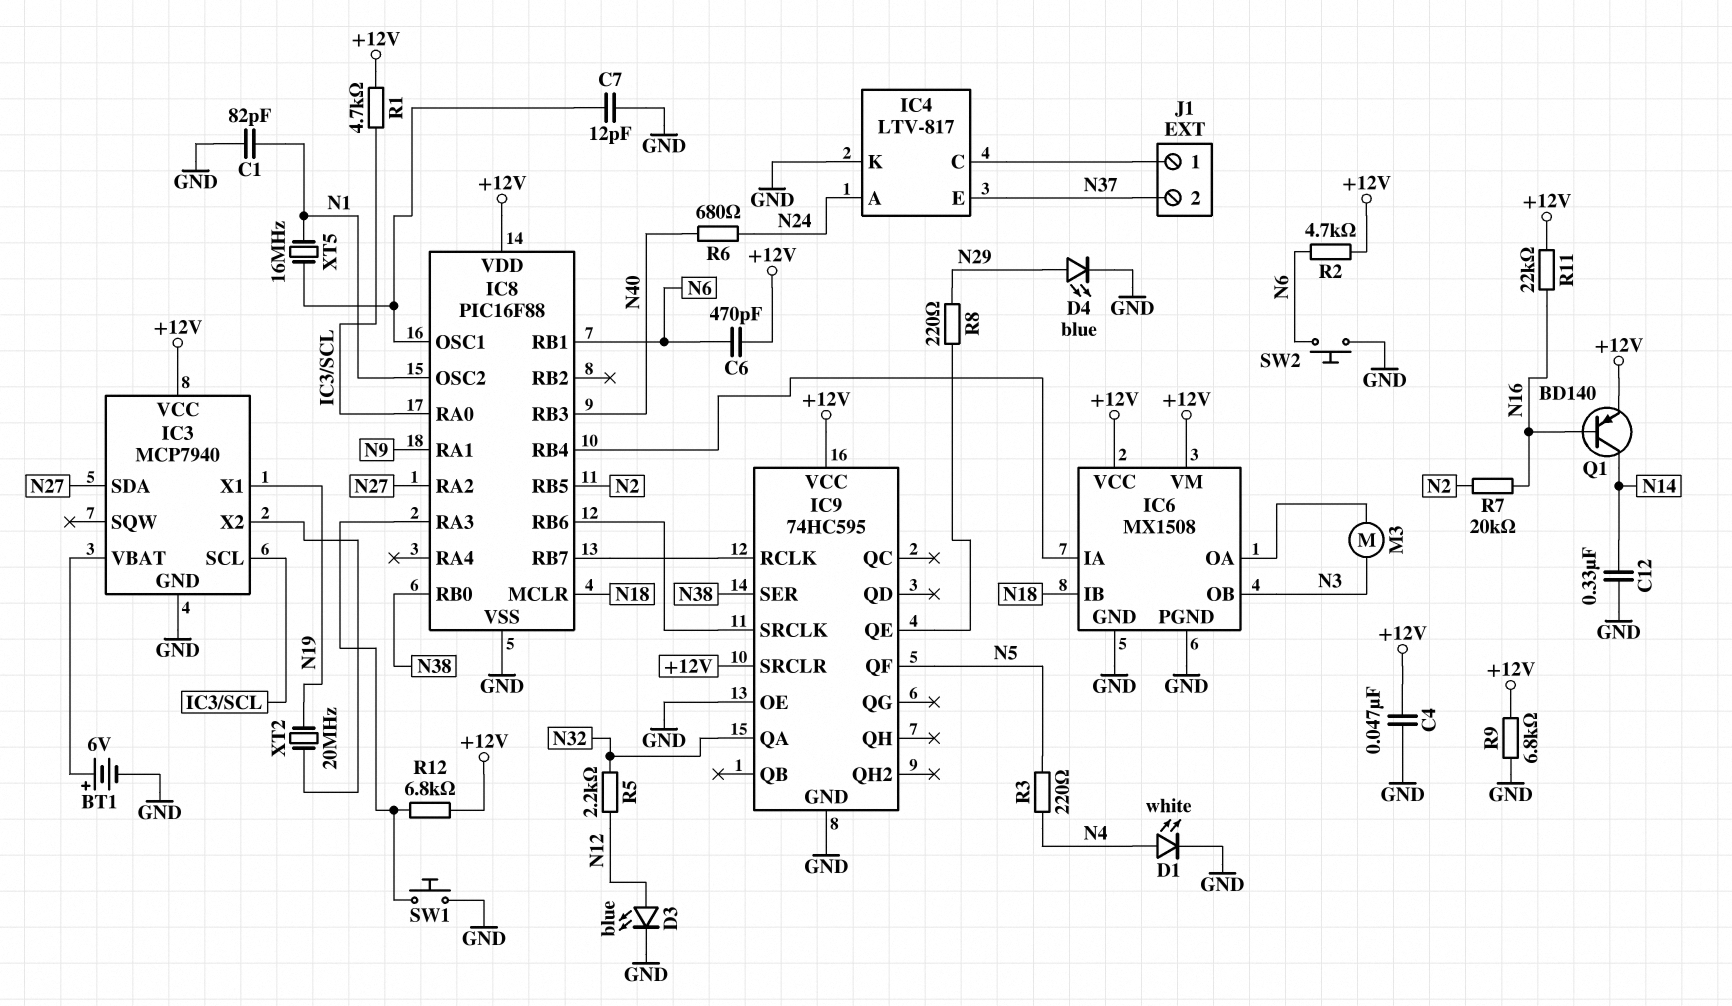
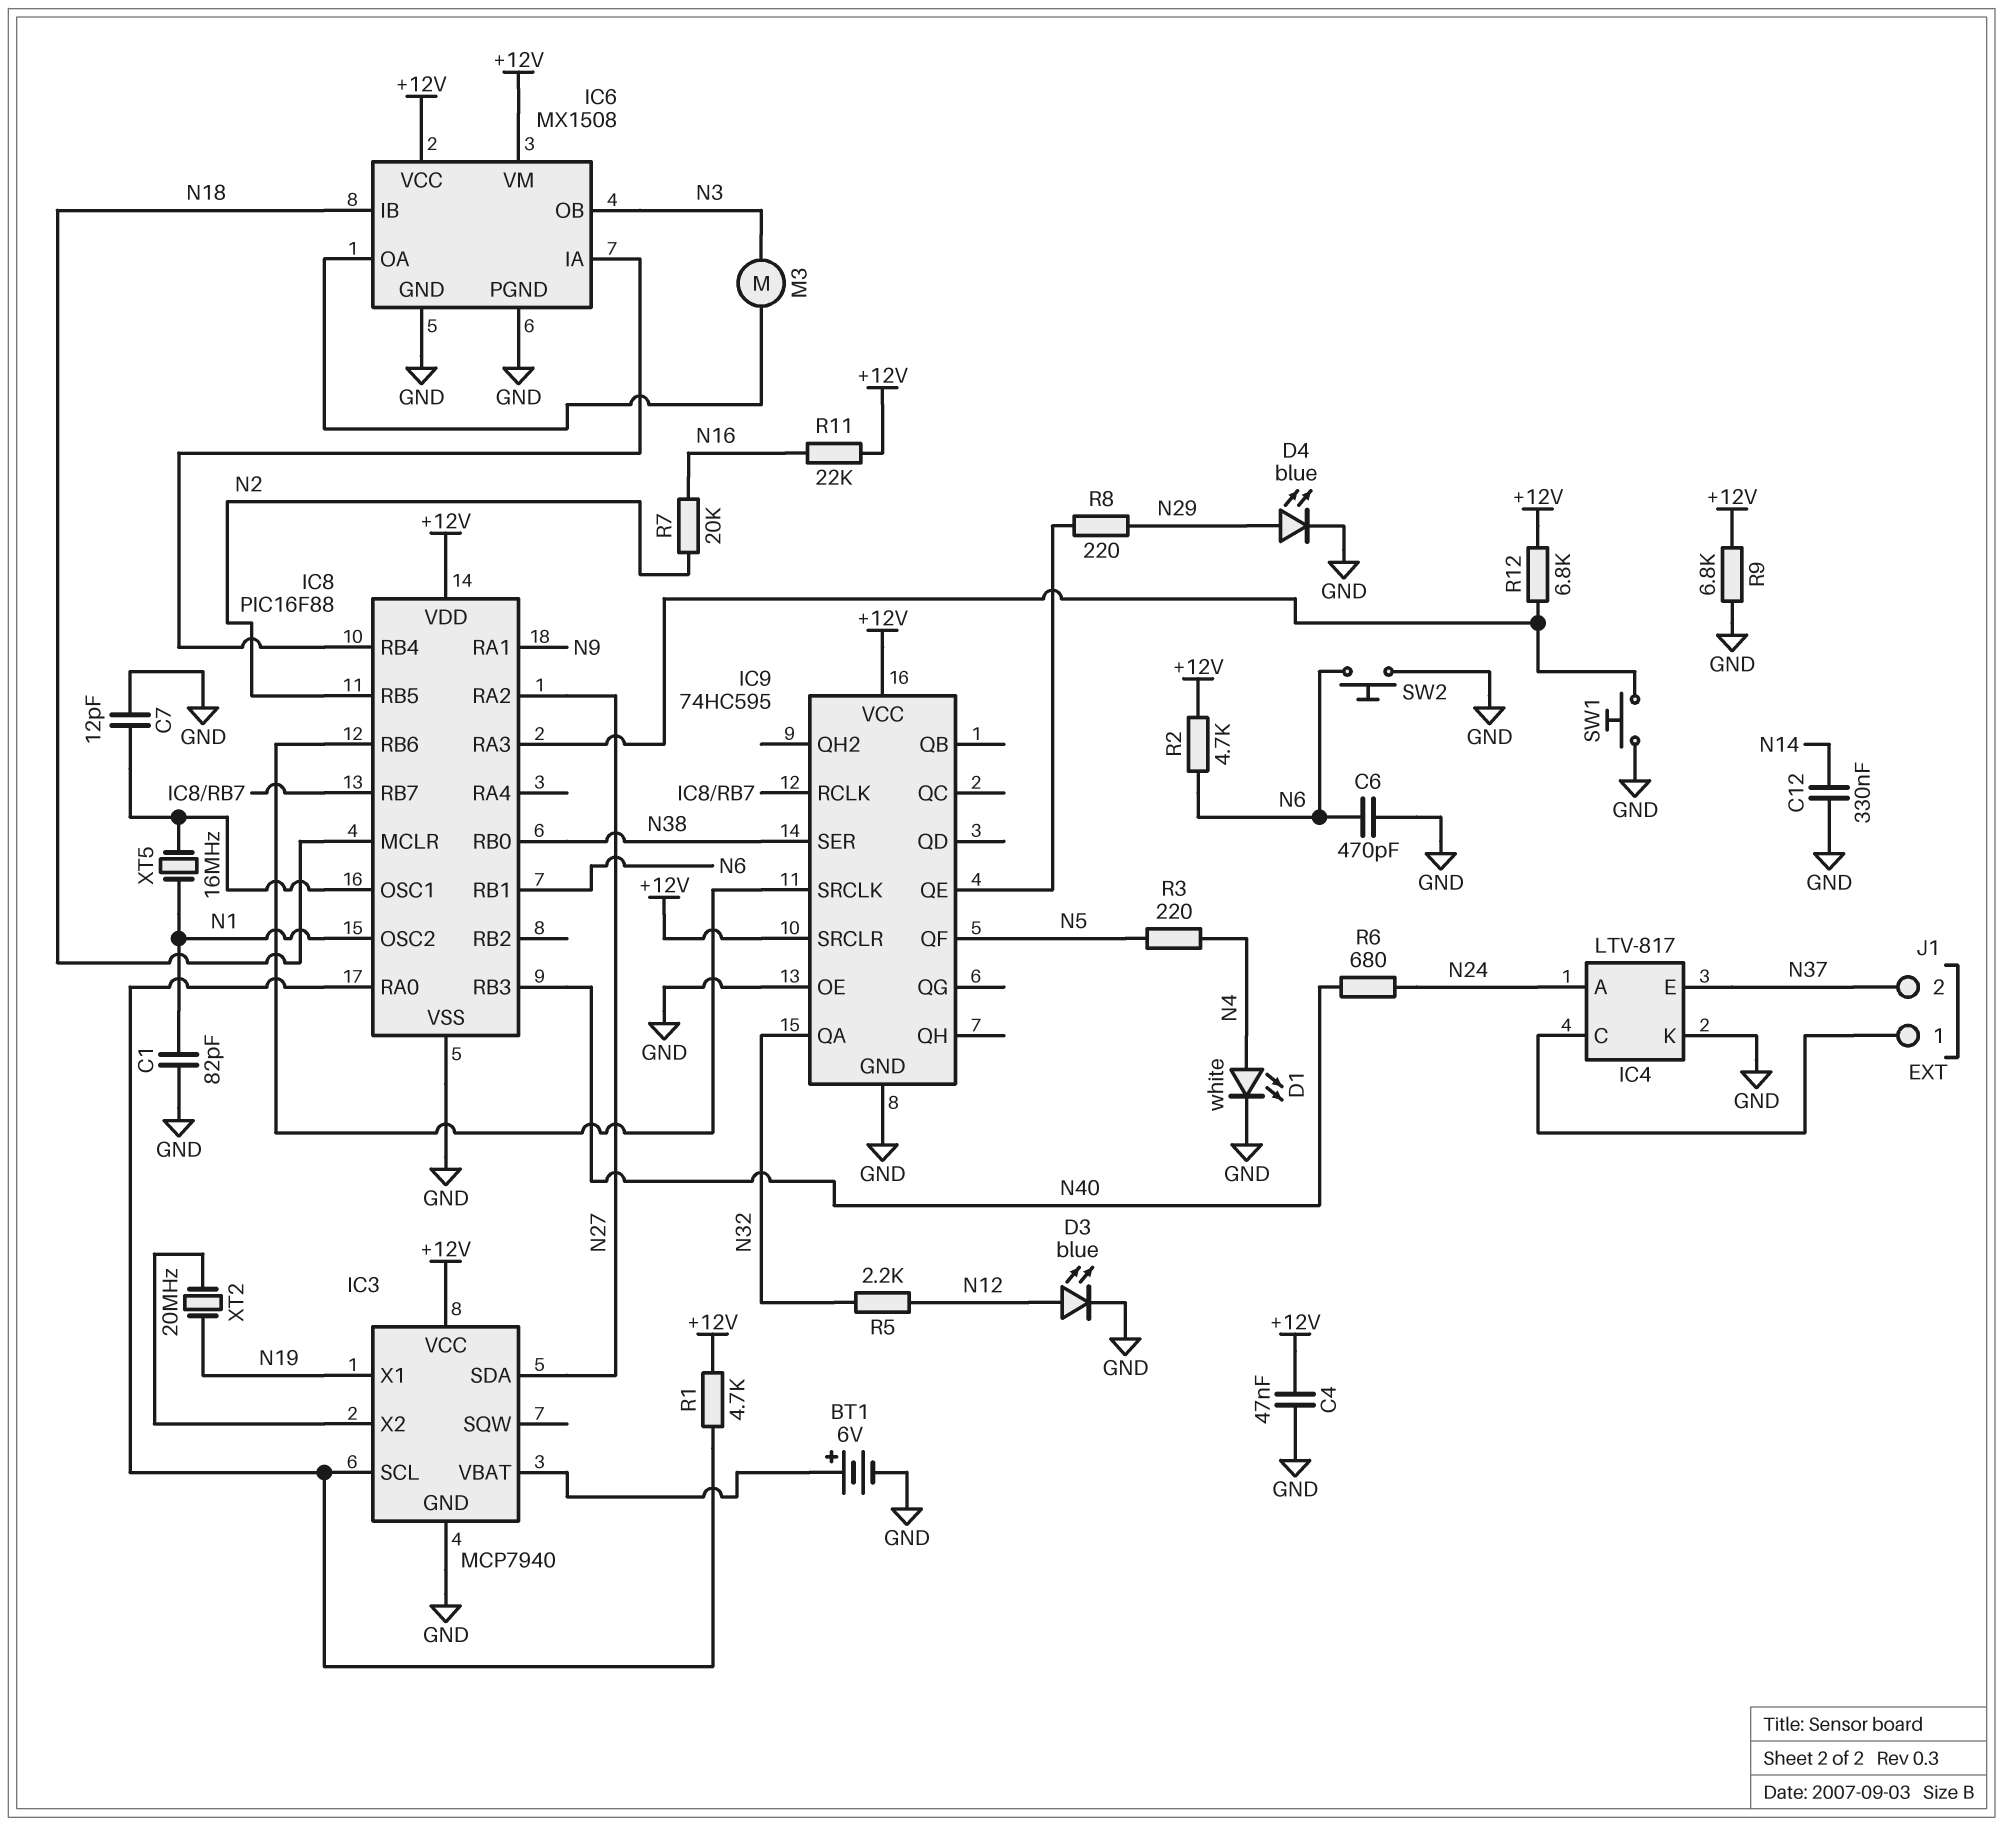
C6: 470pF (+12V, N6) -> 470pF (GND, N6)
Q1: PNP BD140 (B N16, C N14, E +12V) -> none

